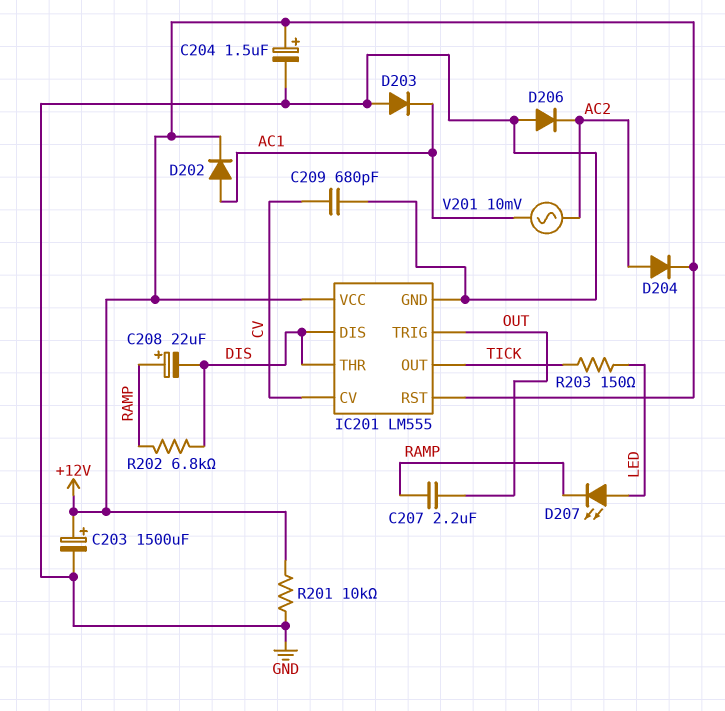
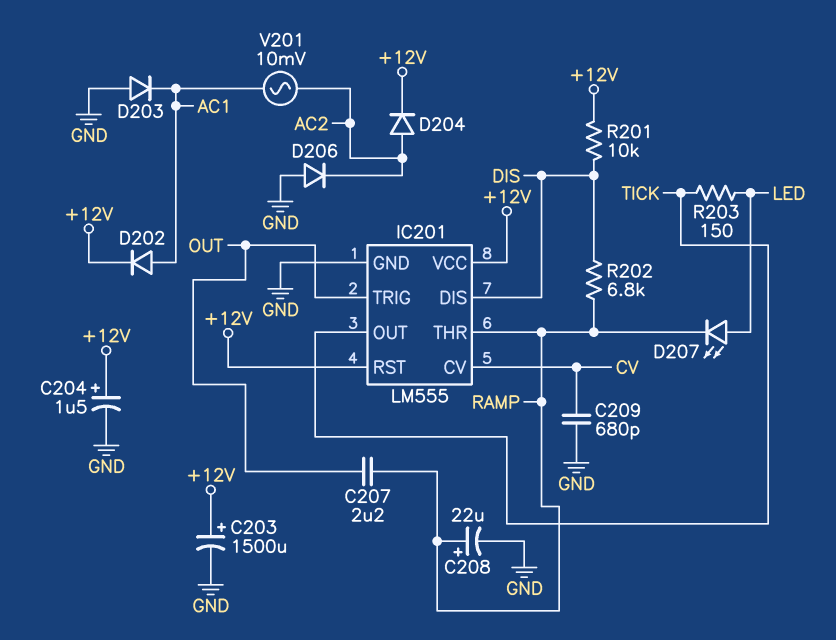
C208: 22uF (plus RAMP, minus DIS) -> 22uF (plus RAMP, minus GND)
IC201 pin THR: DIS -> RAMP
R201: 10k (+12V, GND) -> 10k (+12V, DIS)

